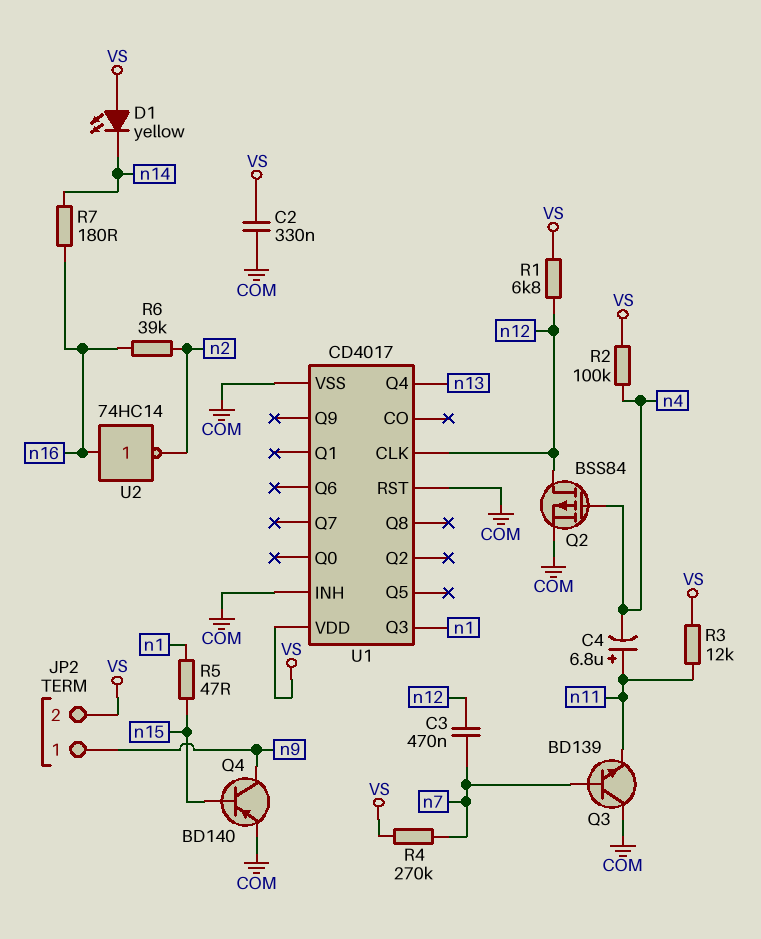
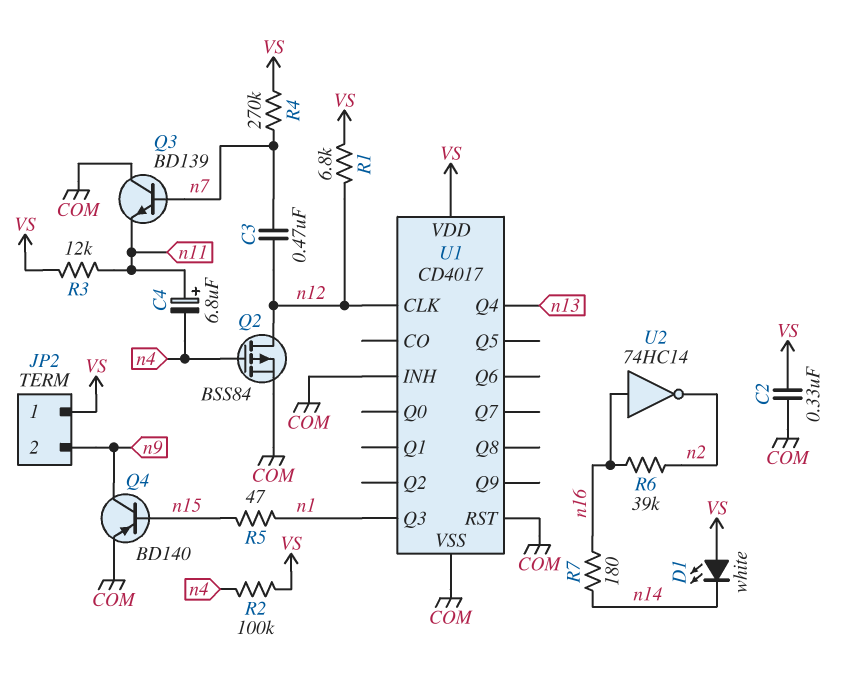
D1: LED yellow (A VS, K n14) -> LED white (A VS, K n14)
JP2 pin 1: n9 -> VS
JP2 pin 2: VS -> n9

